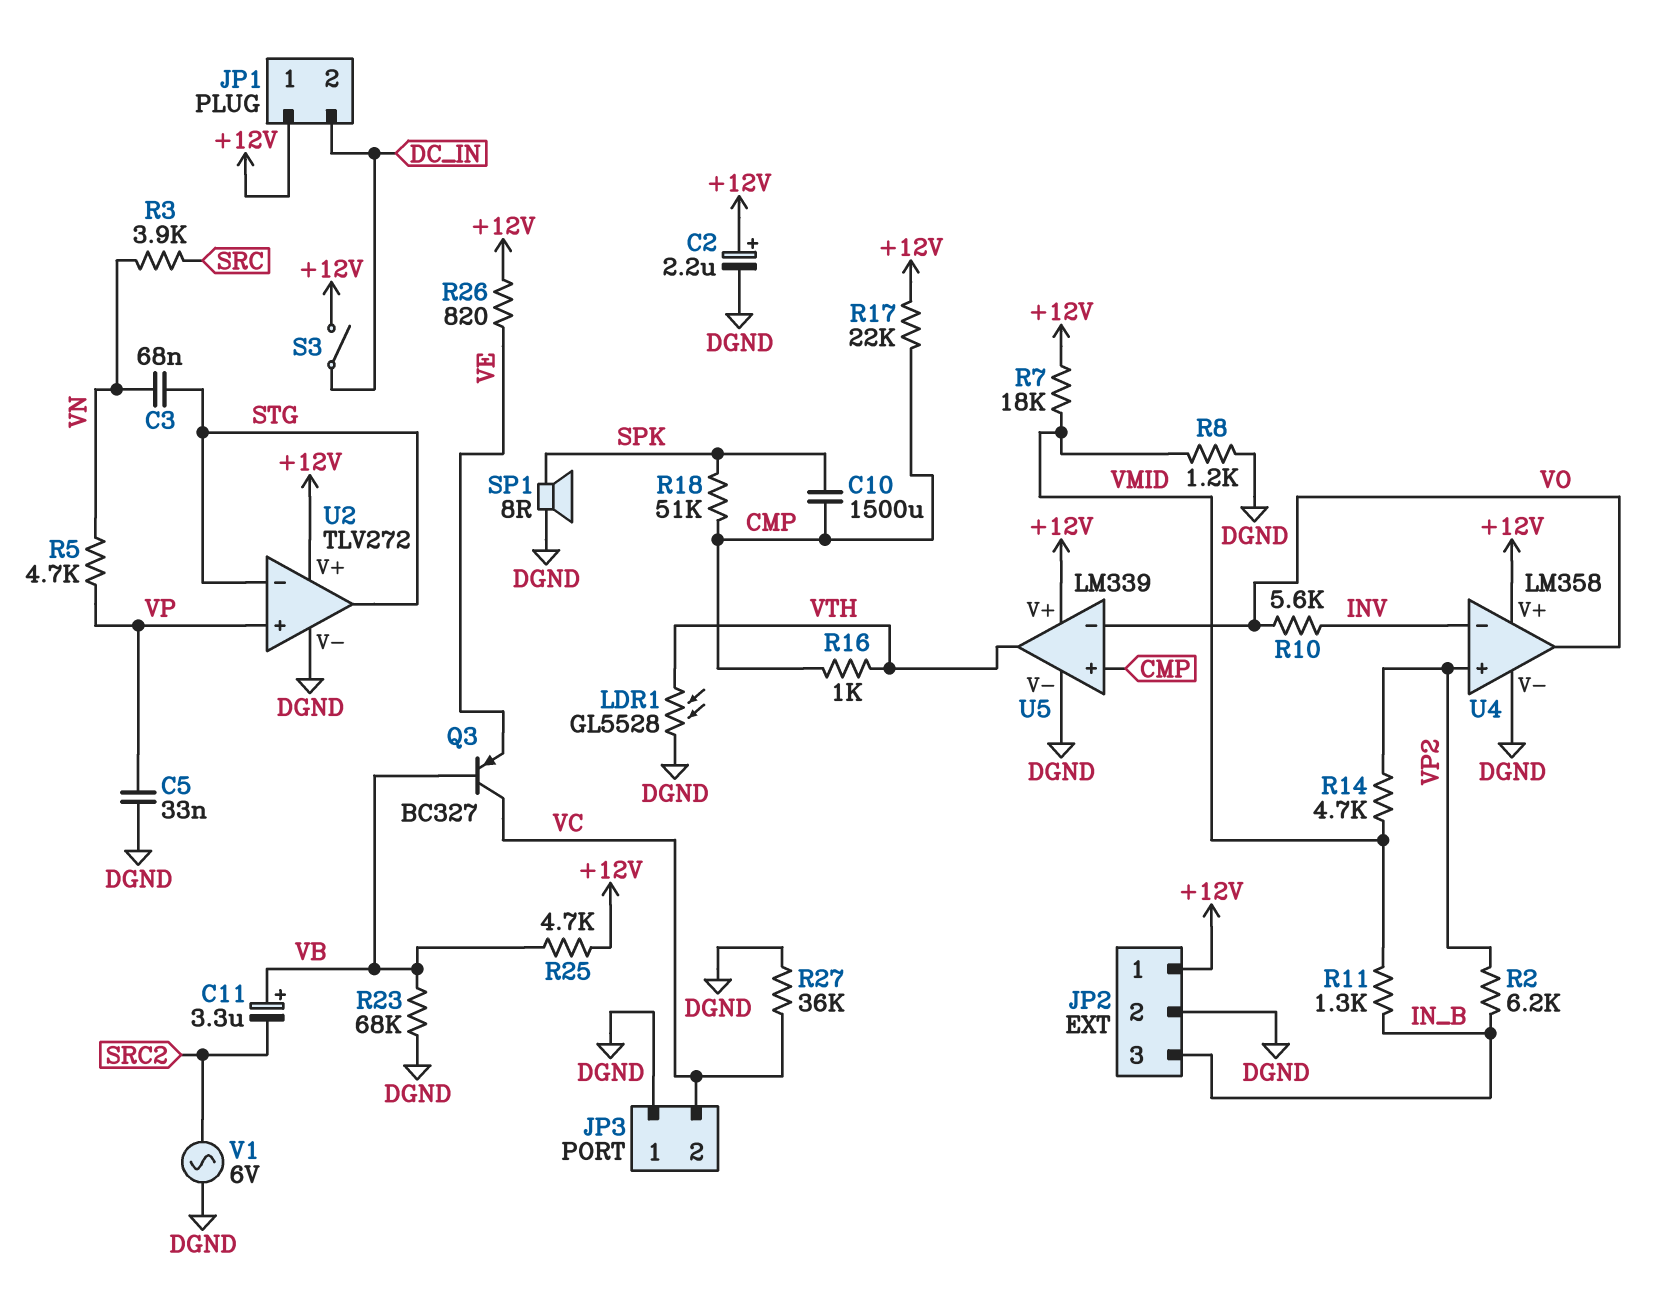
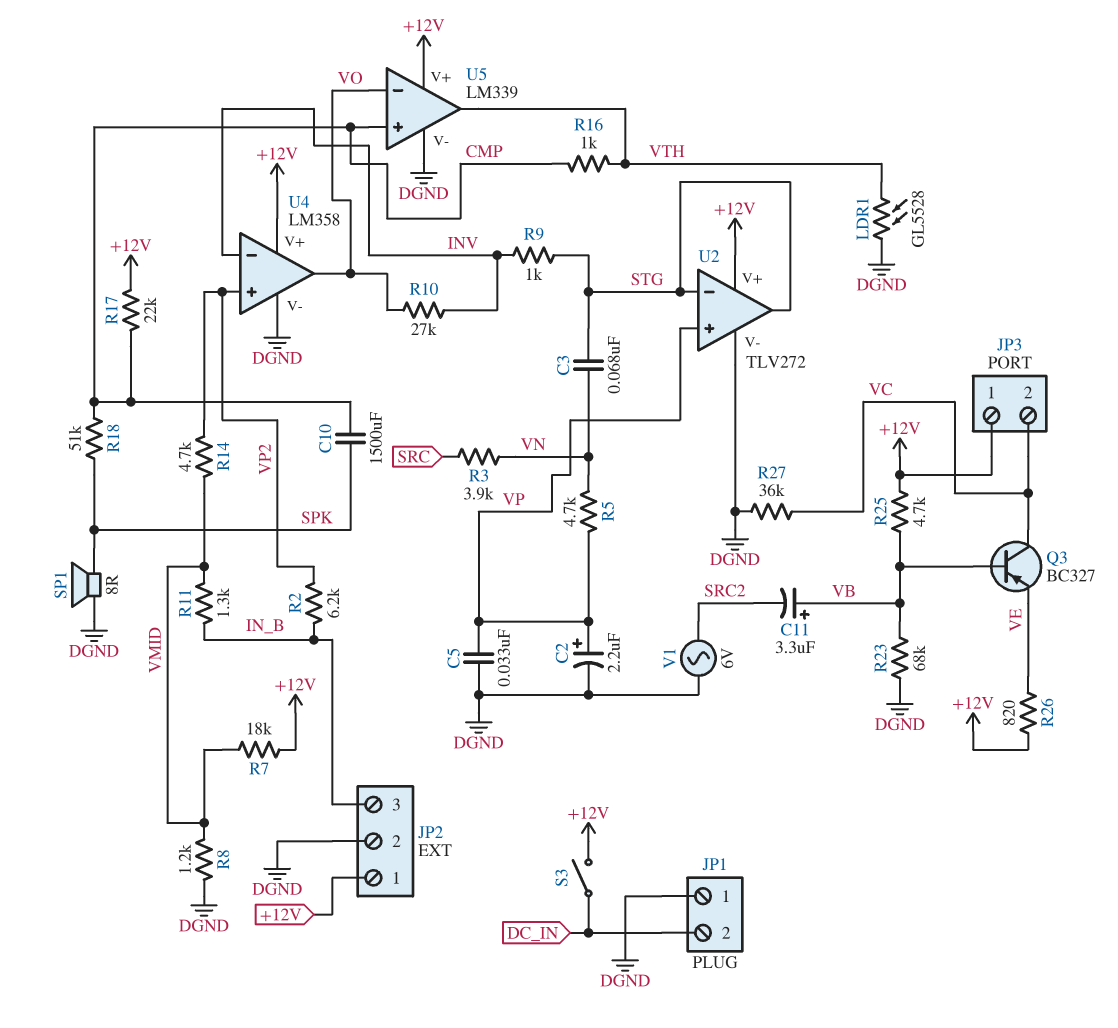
C2: 2.2uF (plus +12V, minus DGND) -> 2.2uF (plus VP, minus DGND)
JP1 pin 1: +12V -> DGND
JP3 pin 1: DGND -> +12V
R9: none -> 1k (INV, STG)
R10: 5.6k (INV, VO) -> 27k (INV, VO)

